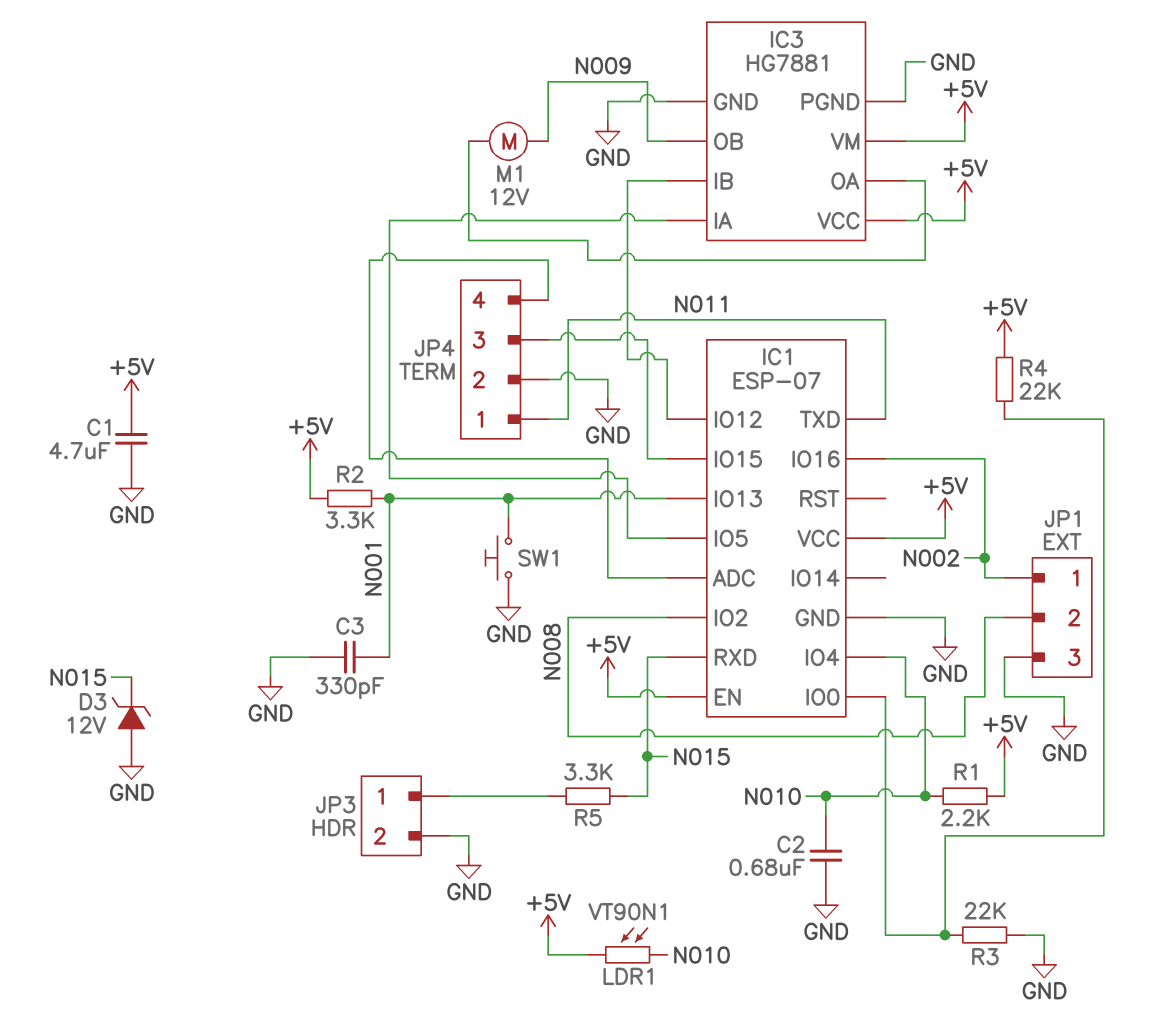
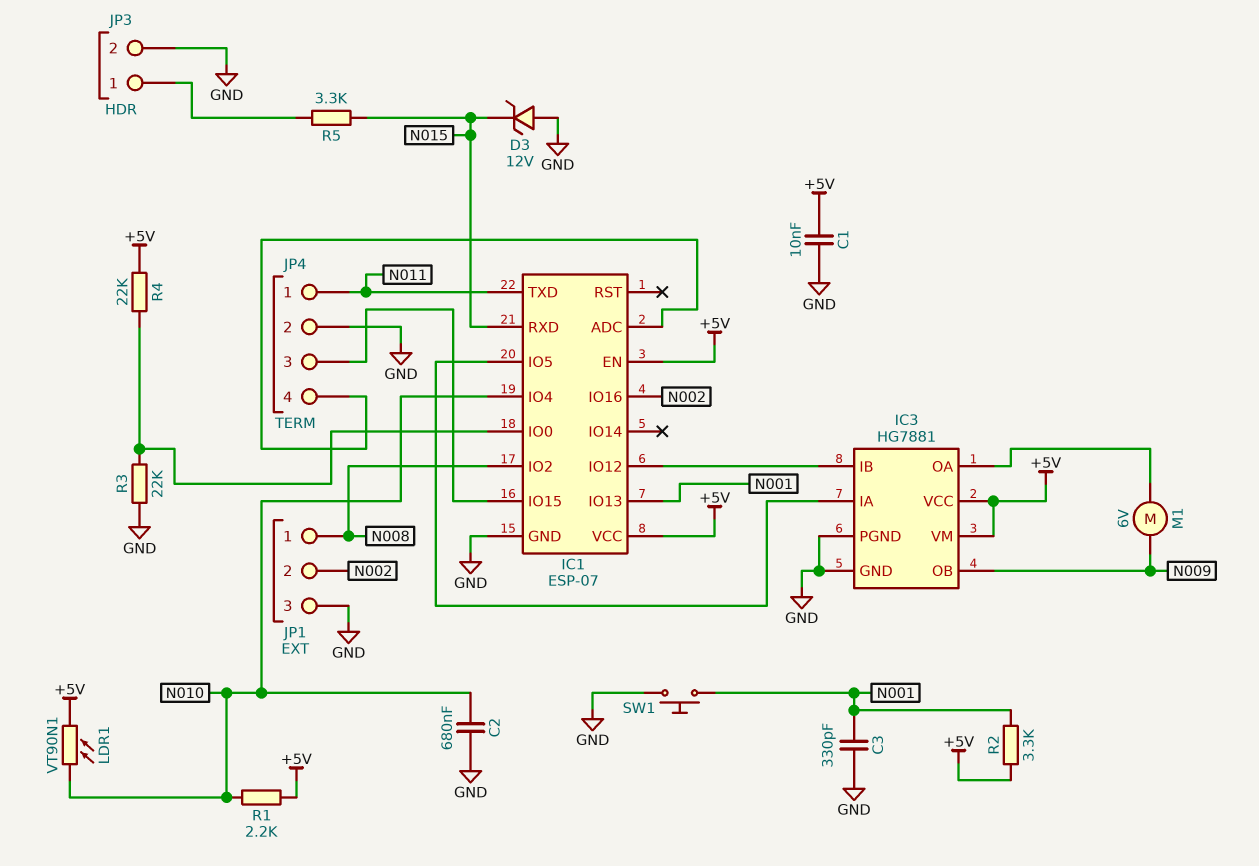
C1: 4.7uF (+5V, GND) -> 10nF (+5V, GND)
JP1 pin 1: N002 -> N008
JP1 pin 2: N008 -> N002
M1: motor 12V (IC3/OA, N009) -> motor 6V (IC3/OA, N009)

